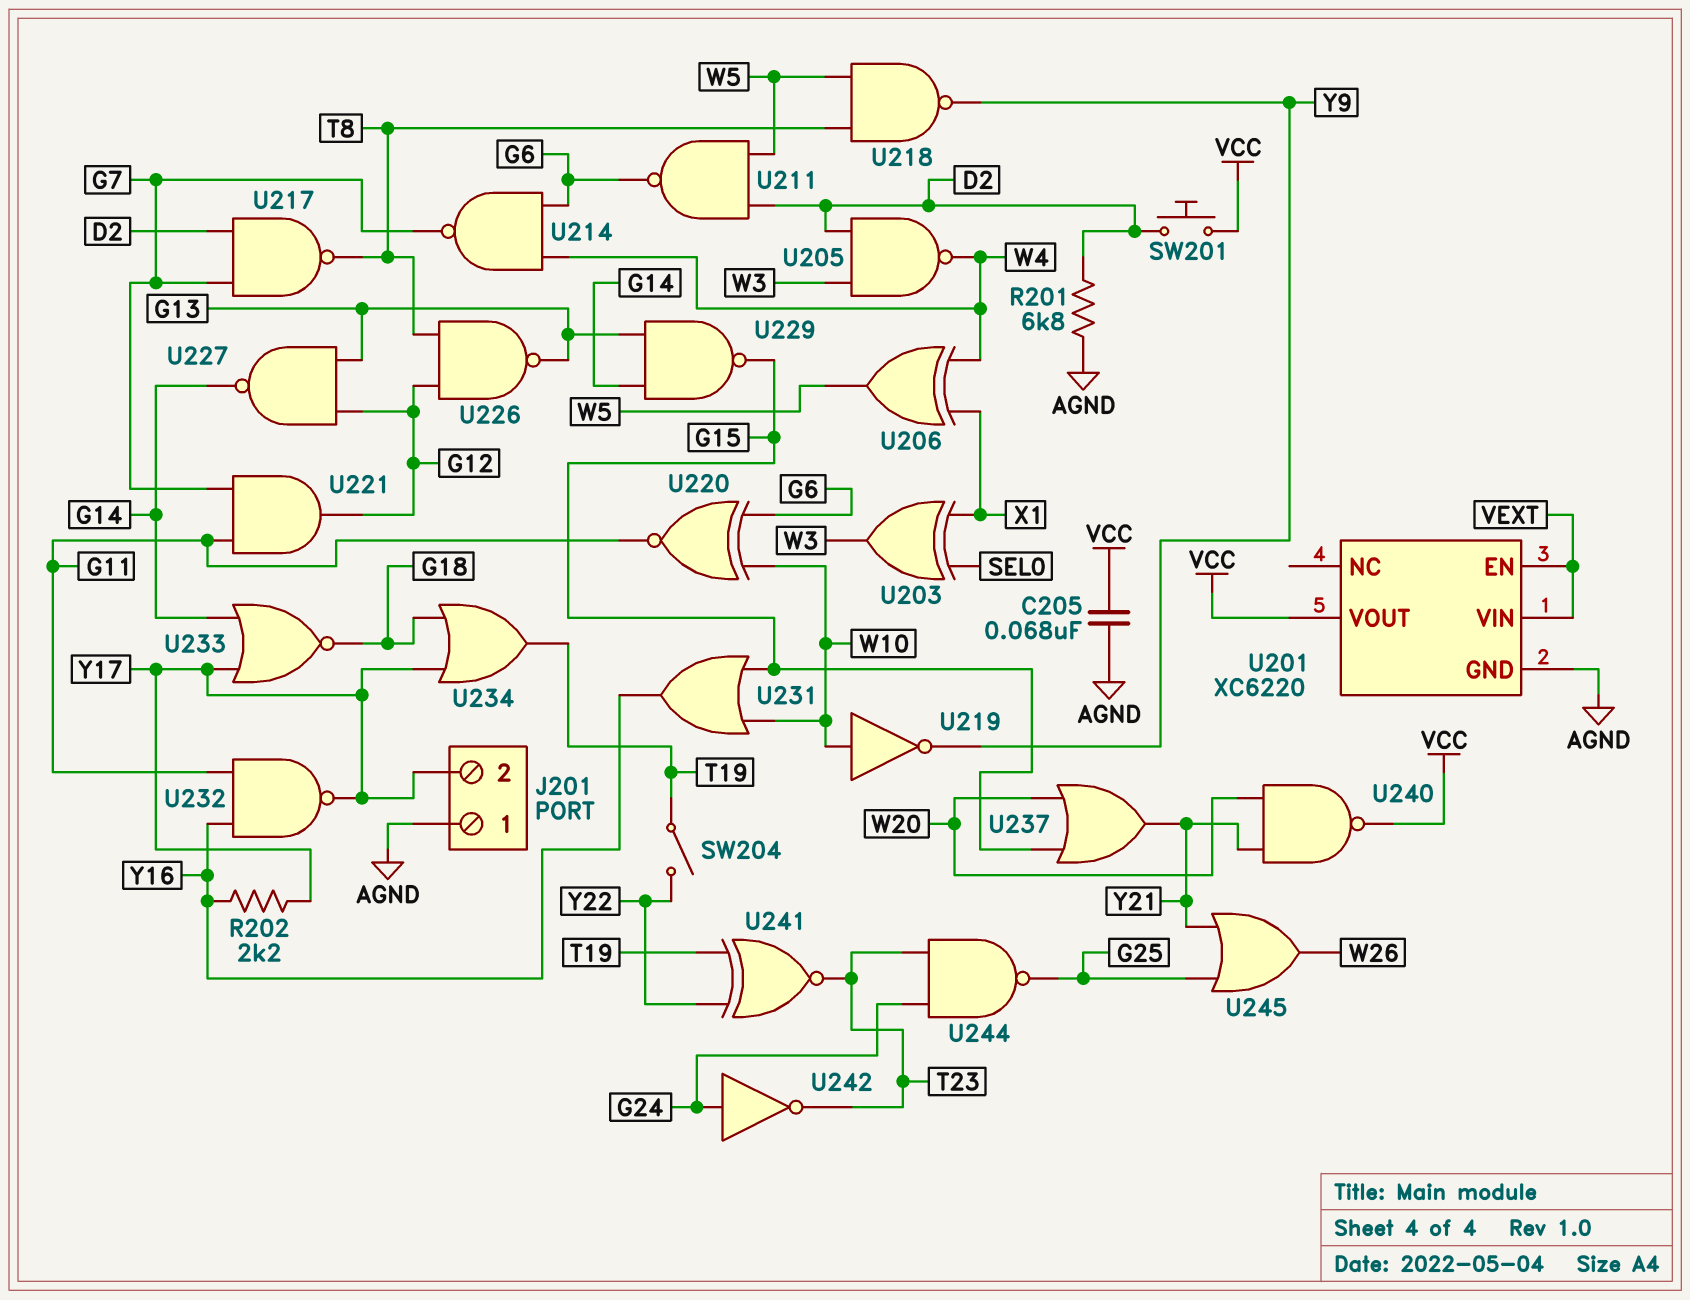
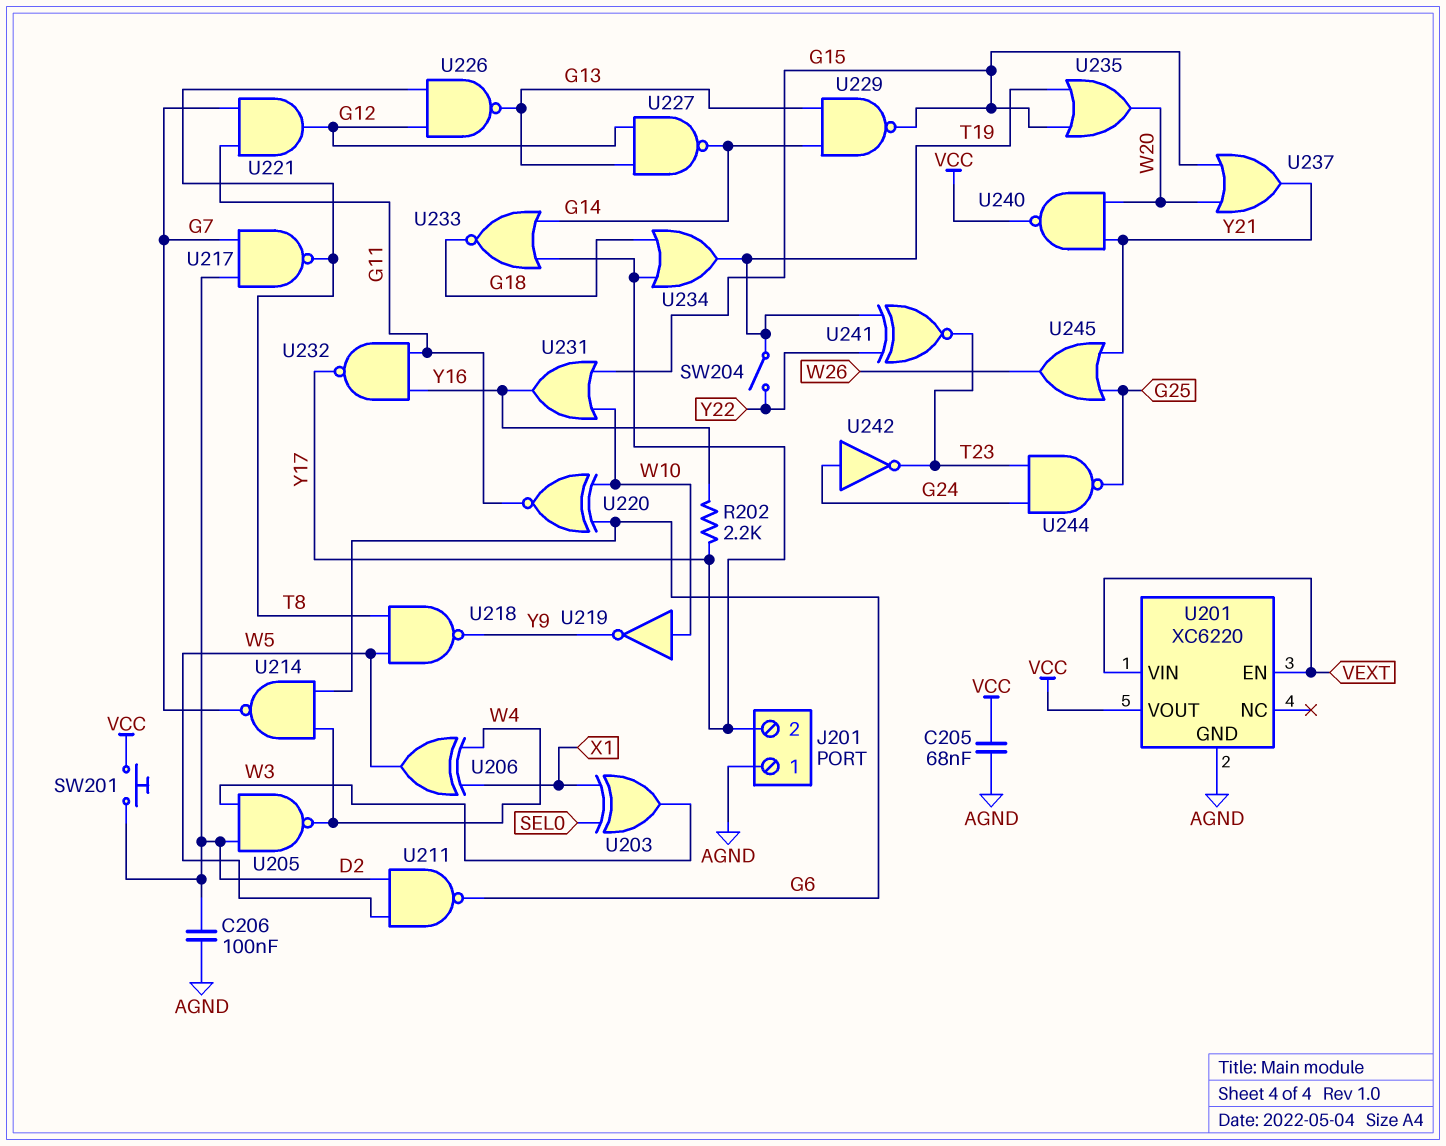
C206: none -> 100nF (AGND, D2)
R201: 6.8k (AGND, D2) -> none
U235: none -> OR (in G15, in T19, out W20)

